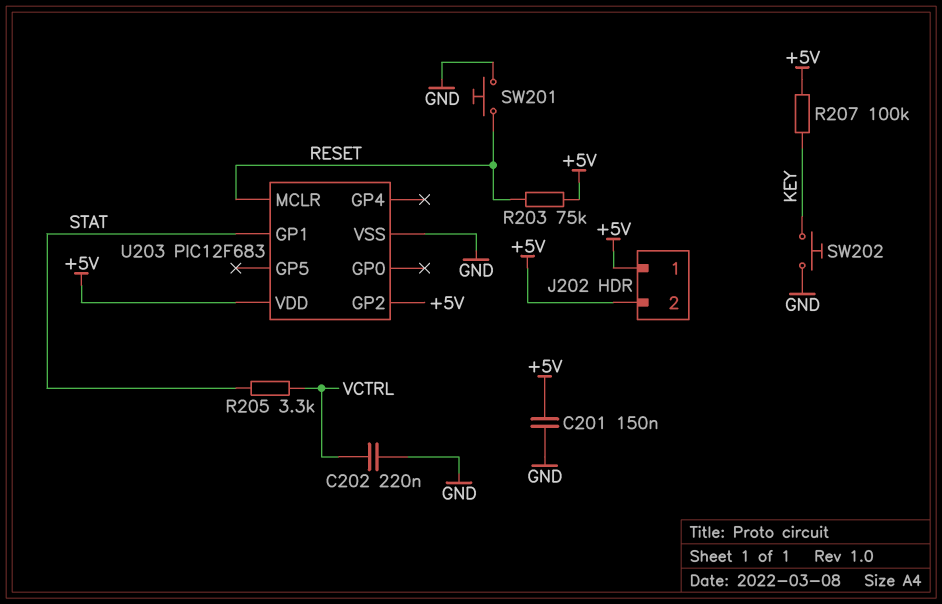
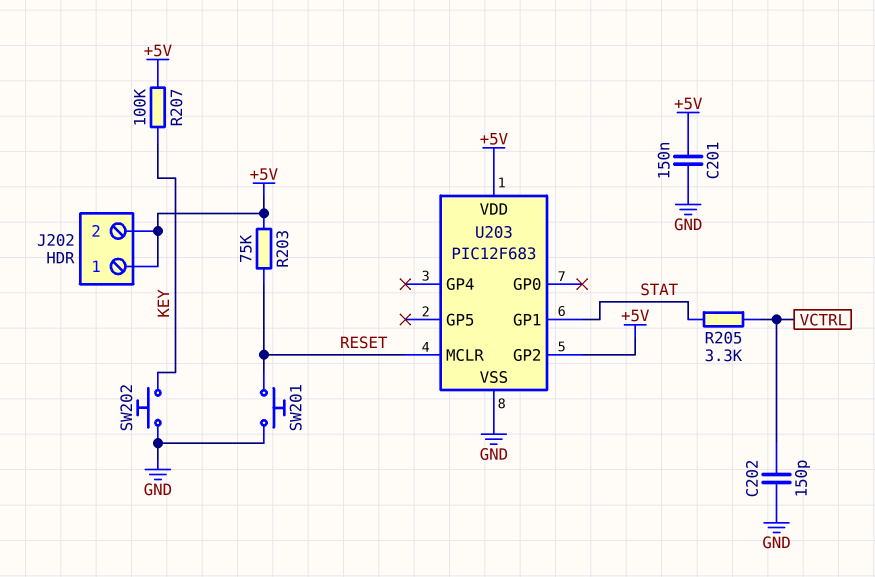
C202: 220nF (GND, VCTRL) -> 150pF (GND, VCTRL)

